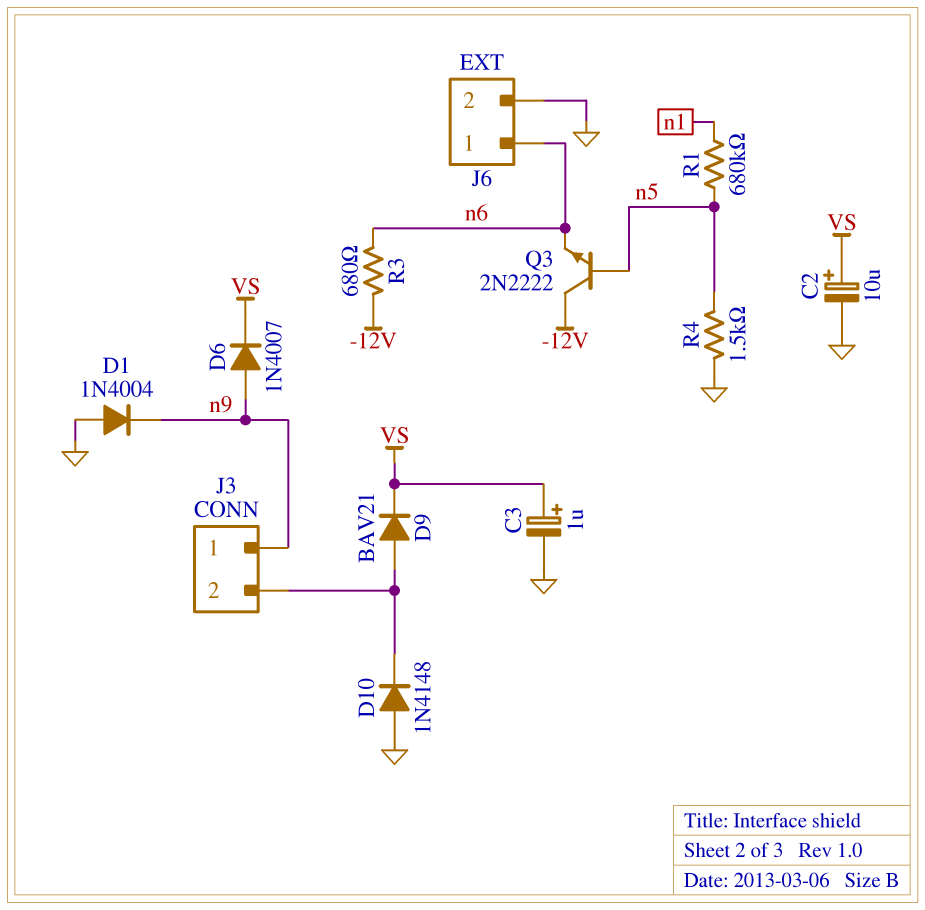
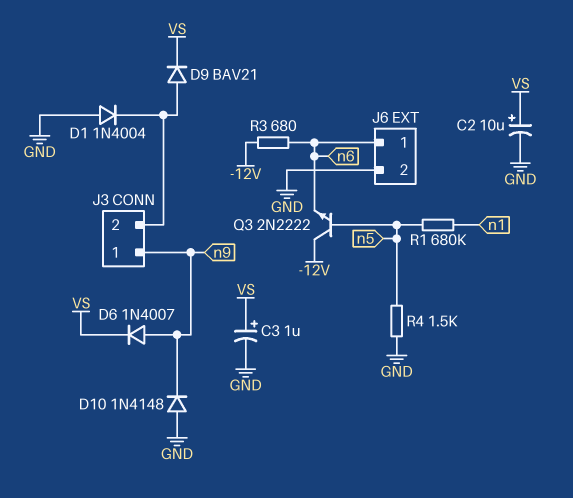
D1: diode 1N4004 (A GND, K n9) -> diode 1N4004 (A GND, K J3/2)
D10: diode 1N4148 (A GND, K J3/2) -> diode 1N4148 (A GND, K n9)

